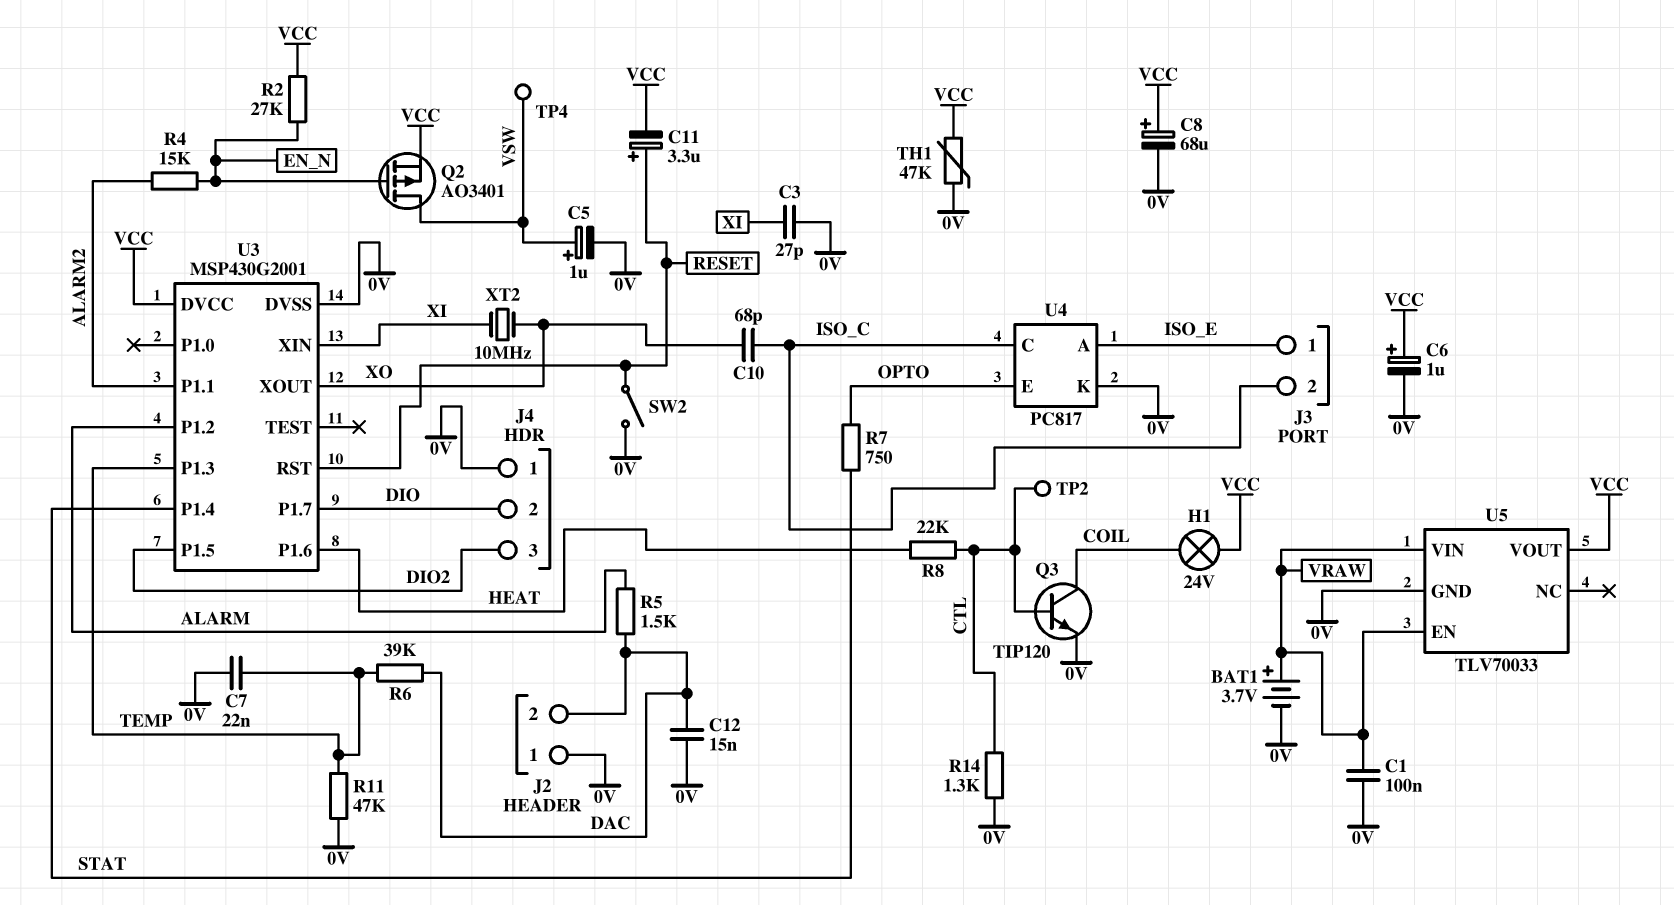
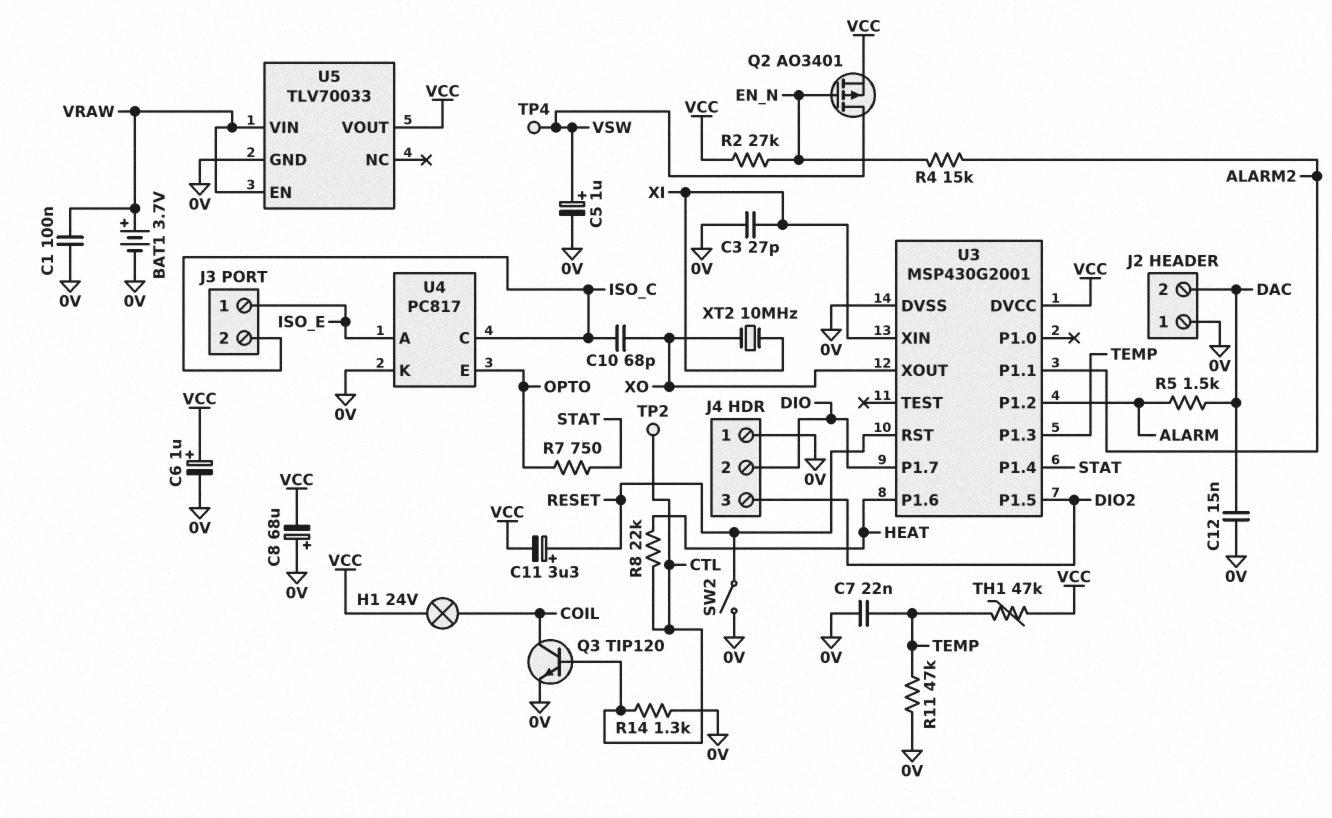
C8: 68uF (plus VCC, minus 0V) -> 68uF (plus 0V, minus VCC)
R6: 39k (DAC, TEMP) -> none
TH1: 47k (0V, VCC) -> 47k (TEMP, VCC)

